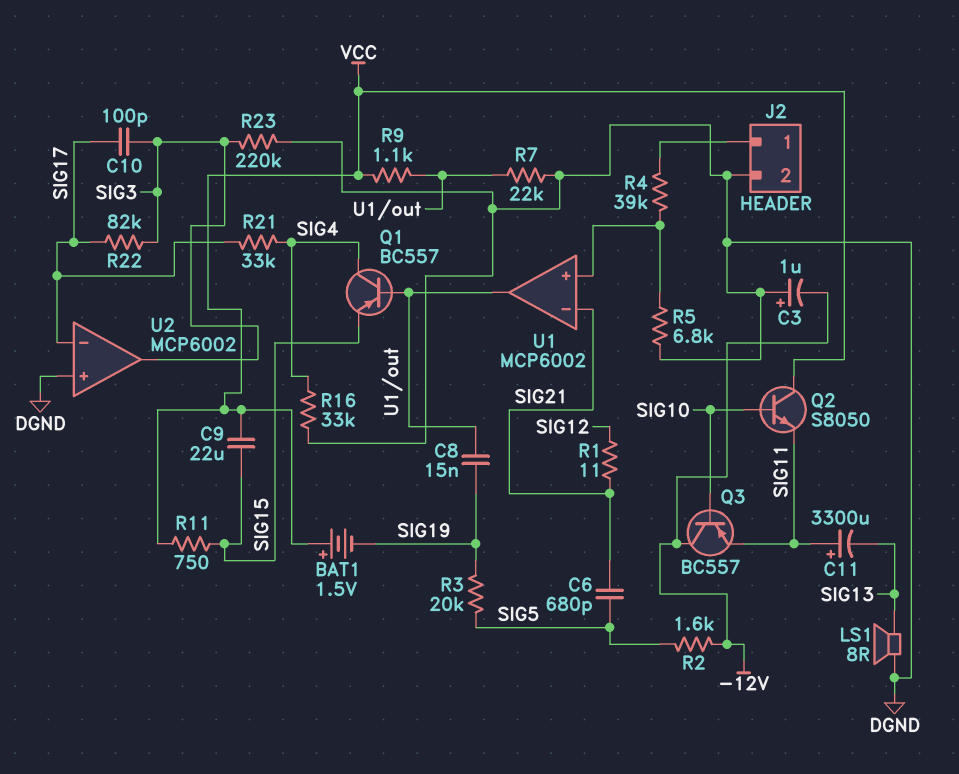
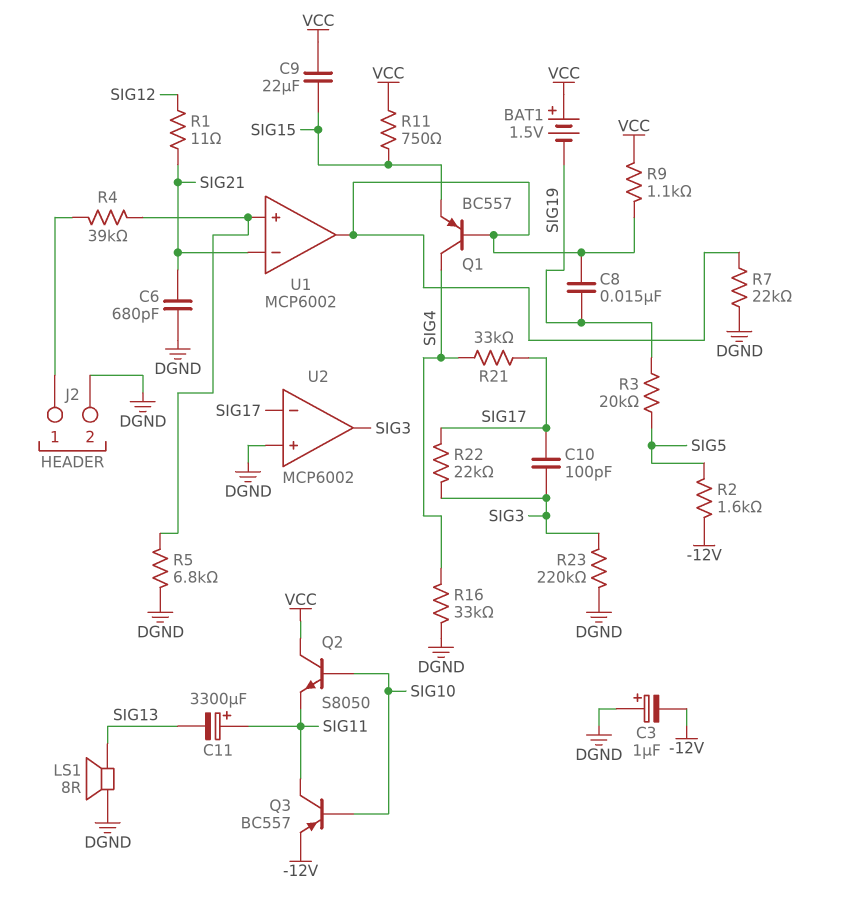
C6: 680pF (SIG5, SIG21) -> 680pF (DGND, SIG21)
Q3: PNP BC557 (B SIG10, C -12V, E SIG11) -> PNP BC557 (B SIG10, C SIG11, E -12V)
R22: 82k (SIG3, SIG17) -> 22k (SIG3, SIG17)

